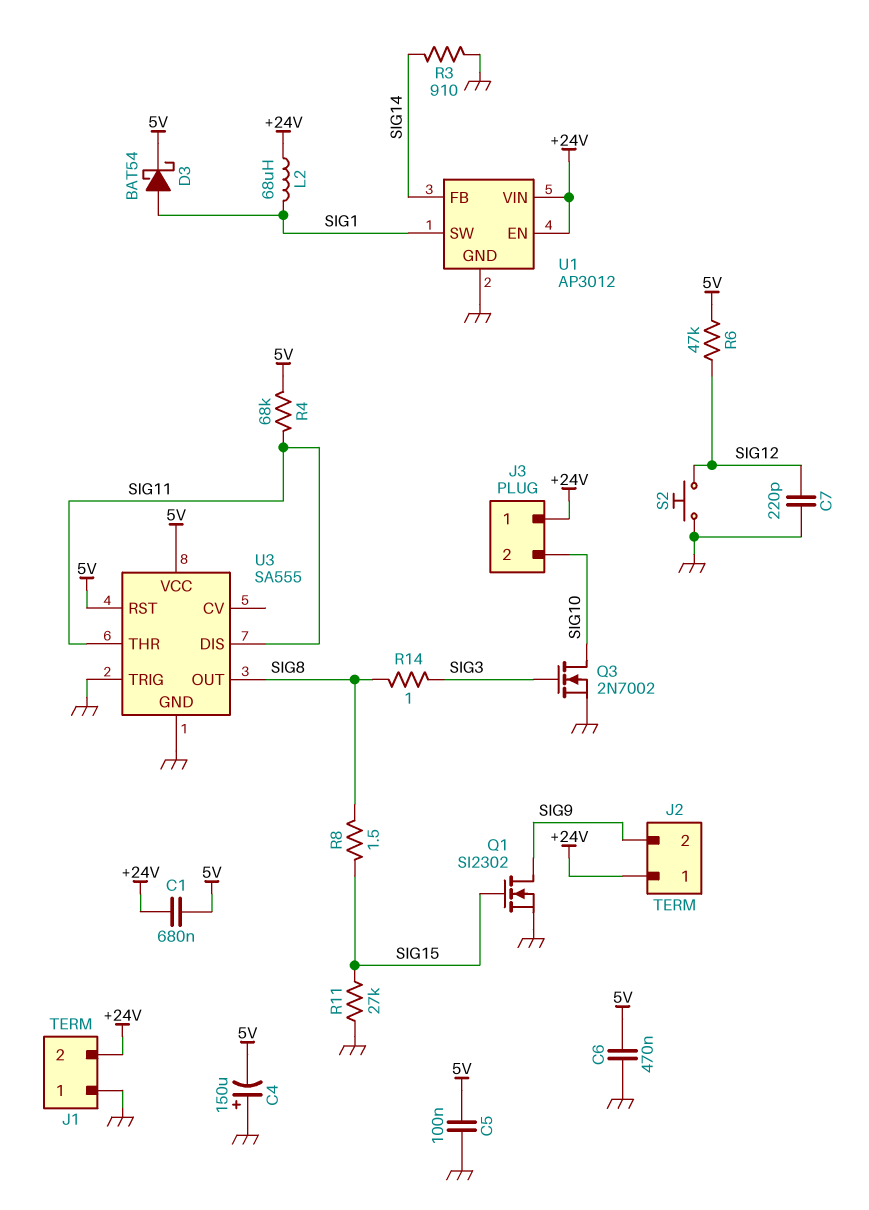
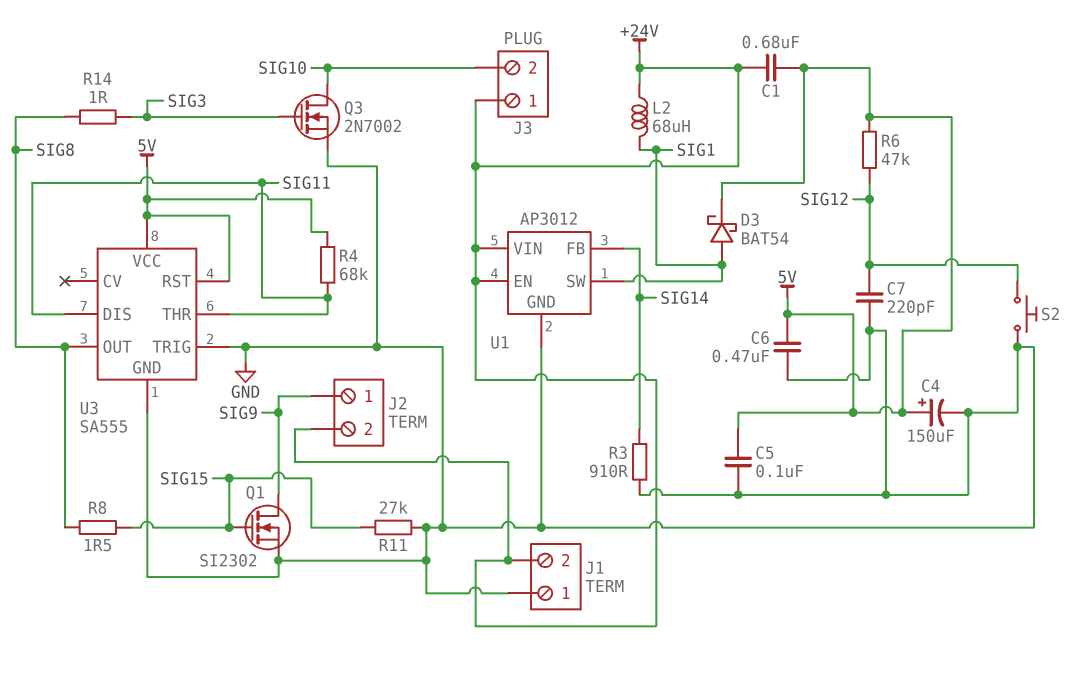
C4: 150uF (plus GND, minus 5V) -> 150uF (plus 5V, minus GND)
J2 pin 1: +24V -> SIG9
J2 pin 2: SIG9 -> +24V

